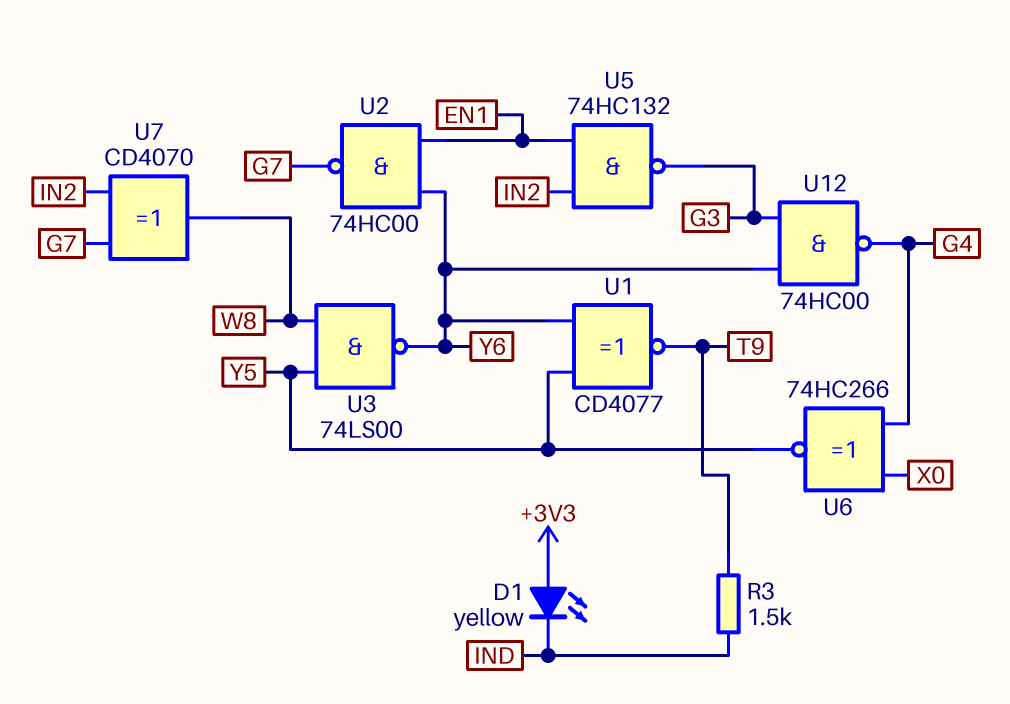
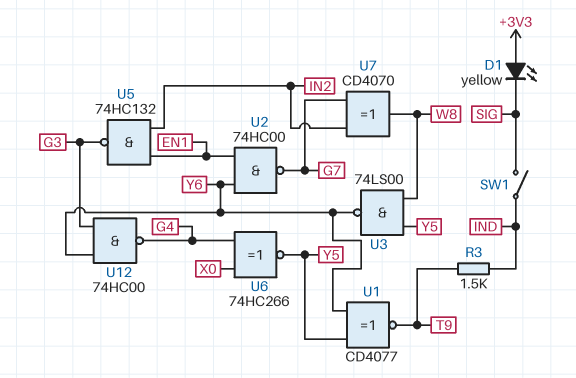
D1: LED yellow (A +3V3, K IND) -> LED yellow (A +3V3, K SIG)
SW1: none -> switch (IND, SIG)

